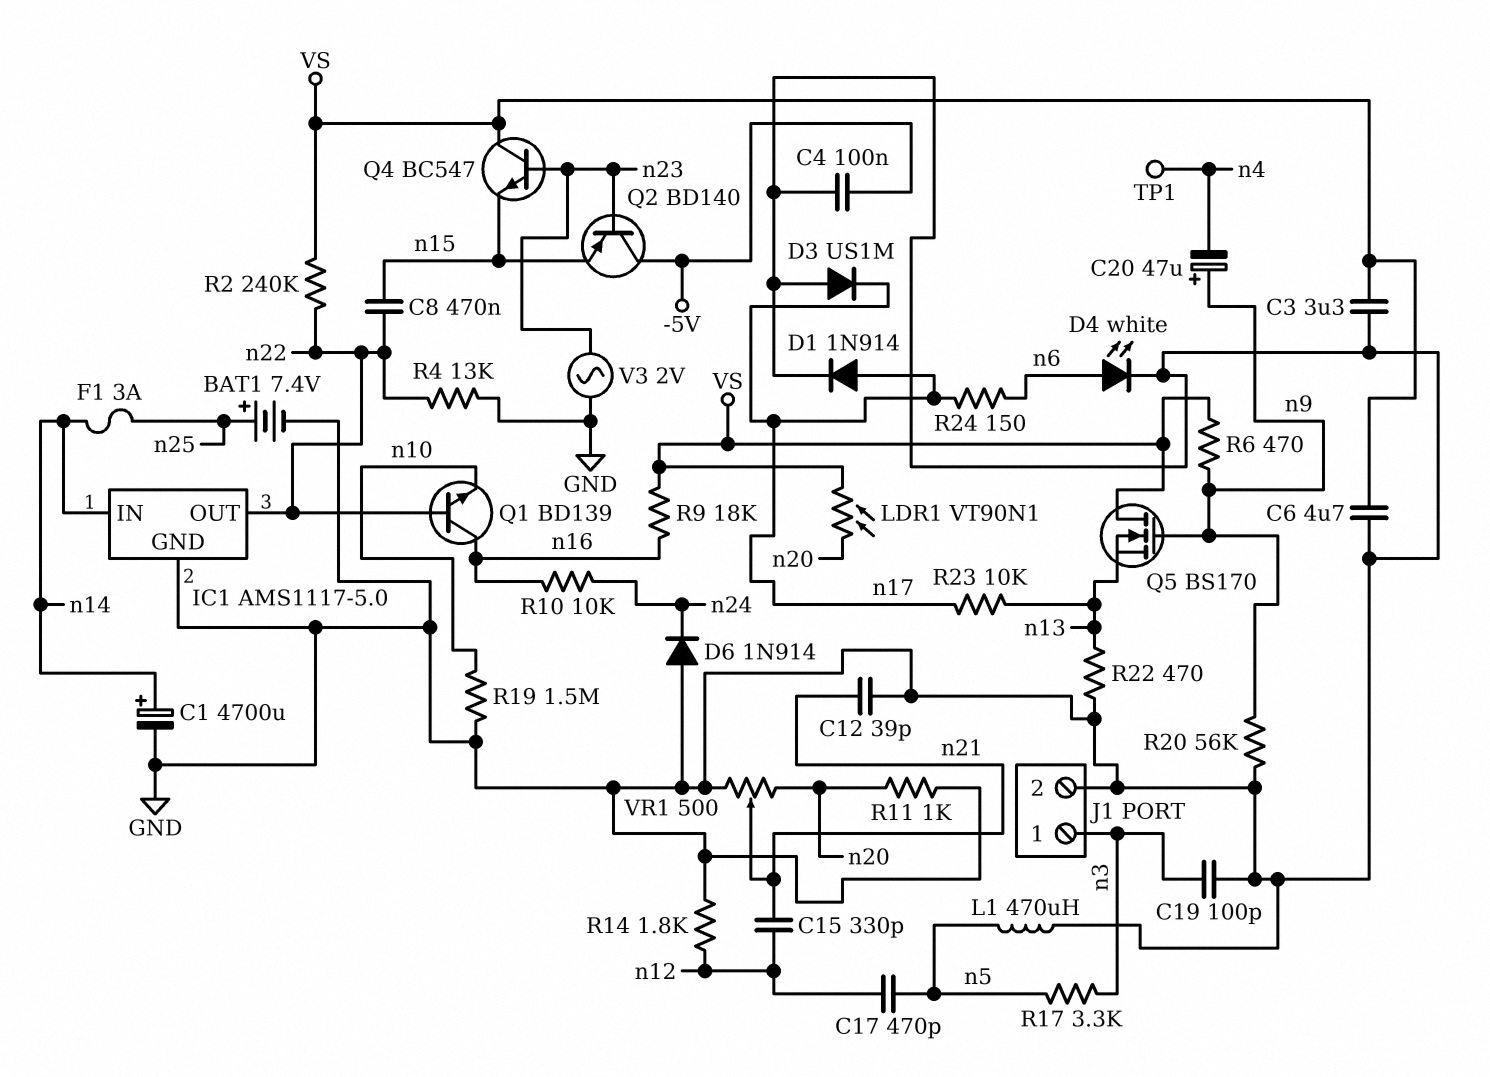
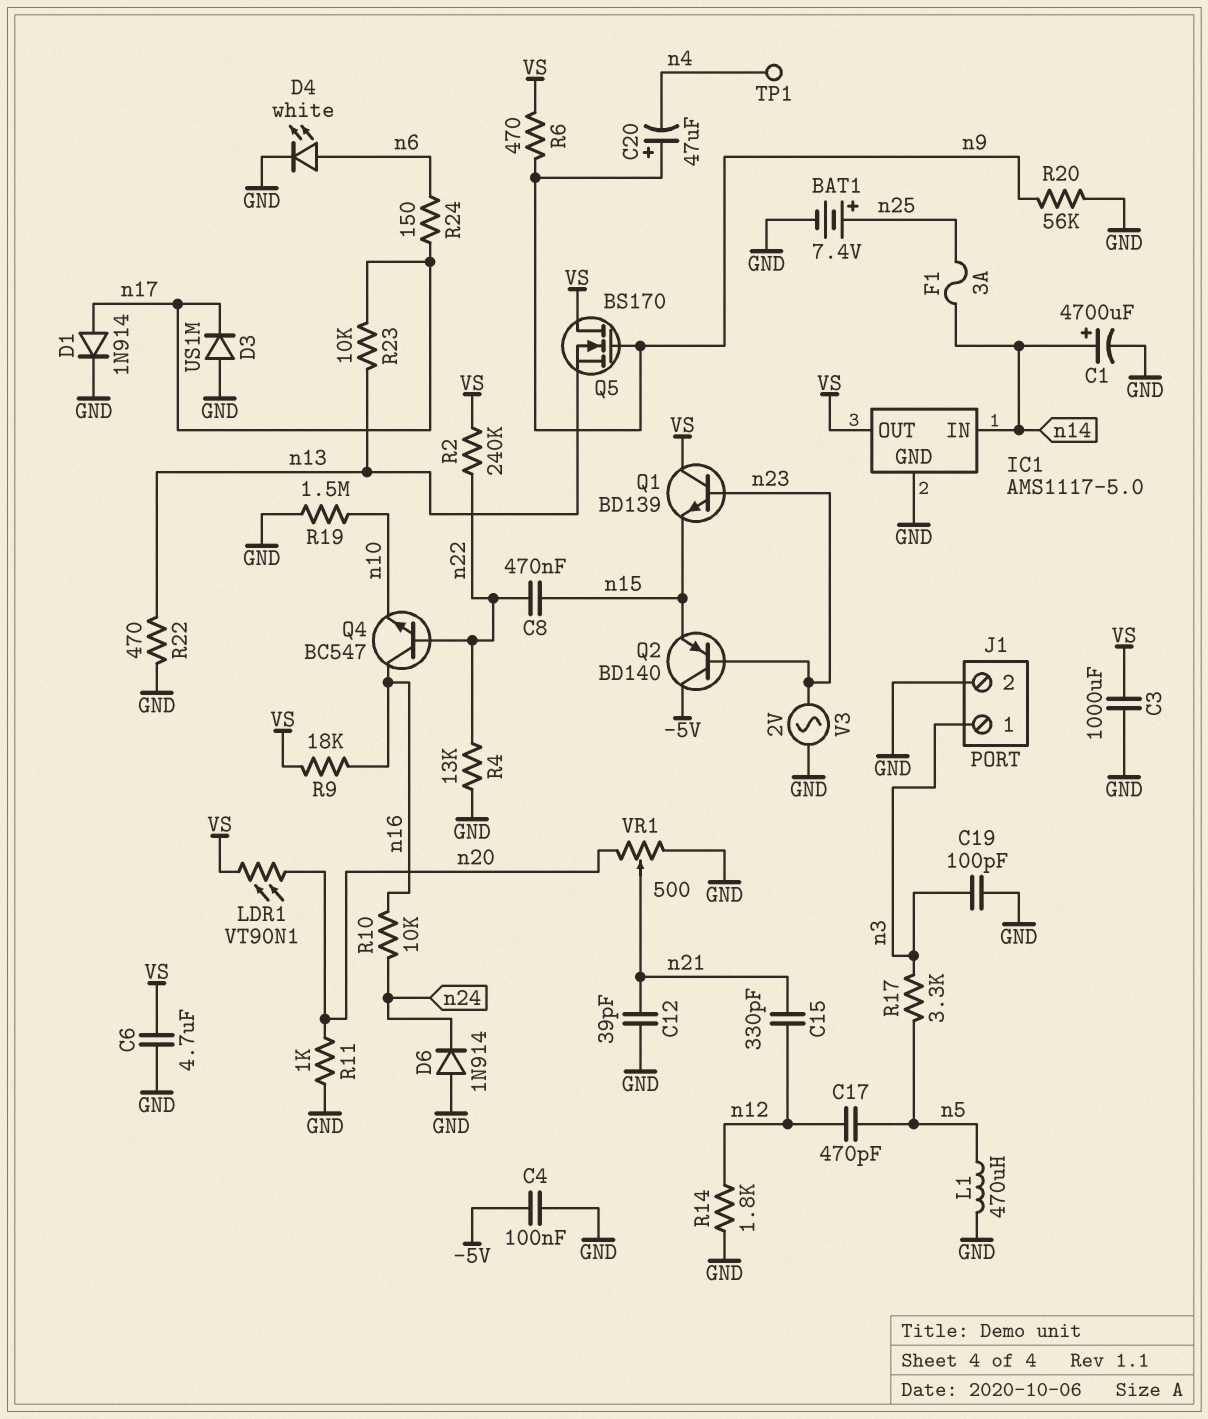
C3: 3.3uF (GND, VS) -> 1000uF (GND, VS)
IC1 pin OUT: n22 -> VS
Q1: NPN BD139 (B n22, C n16, E n10) -> NPN BD139 (B n23, C VS, E n15)
Q4: NPN BC547 (B n23, C VS, E n15) -> NPN BC547 (B n22, C n16, E n10)

